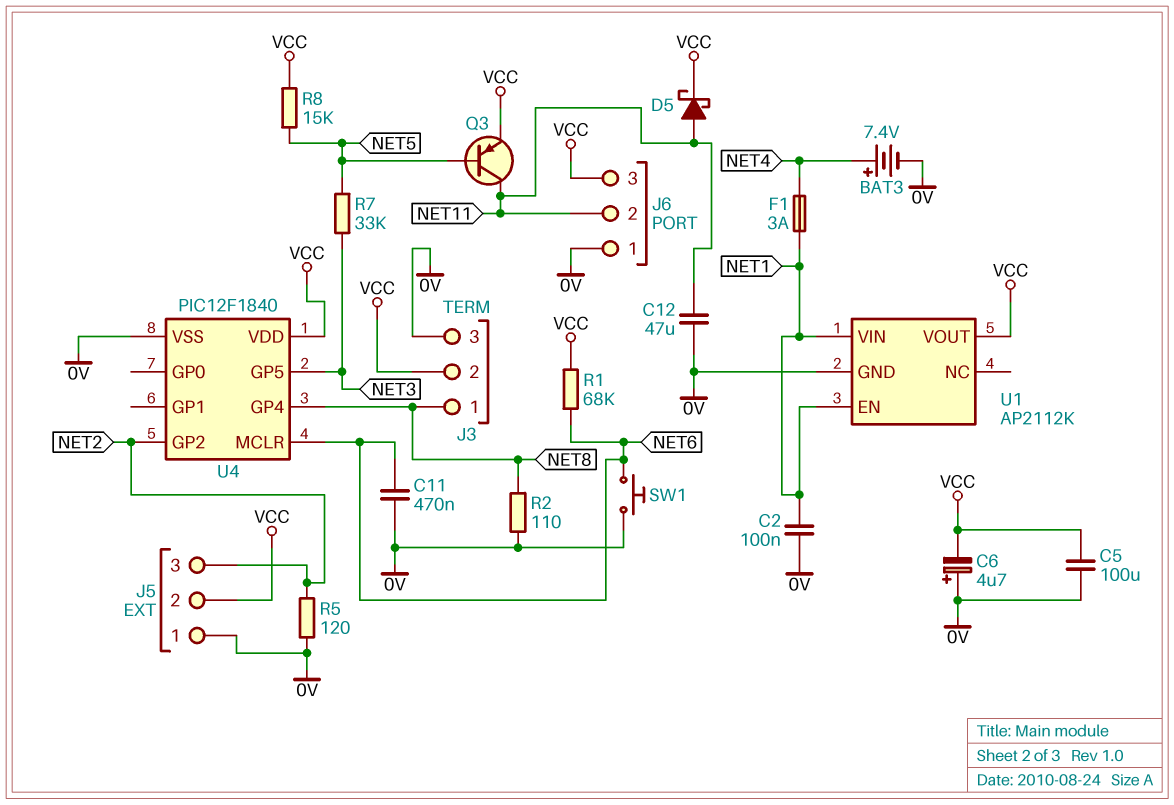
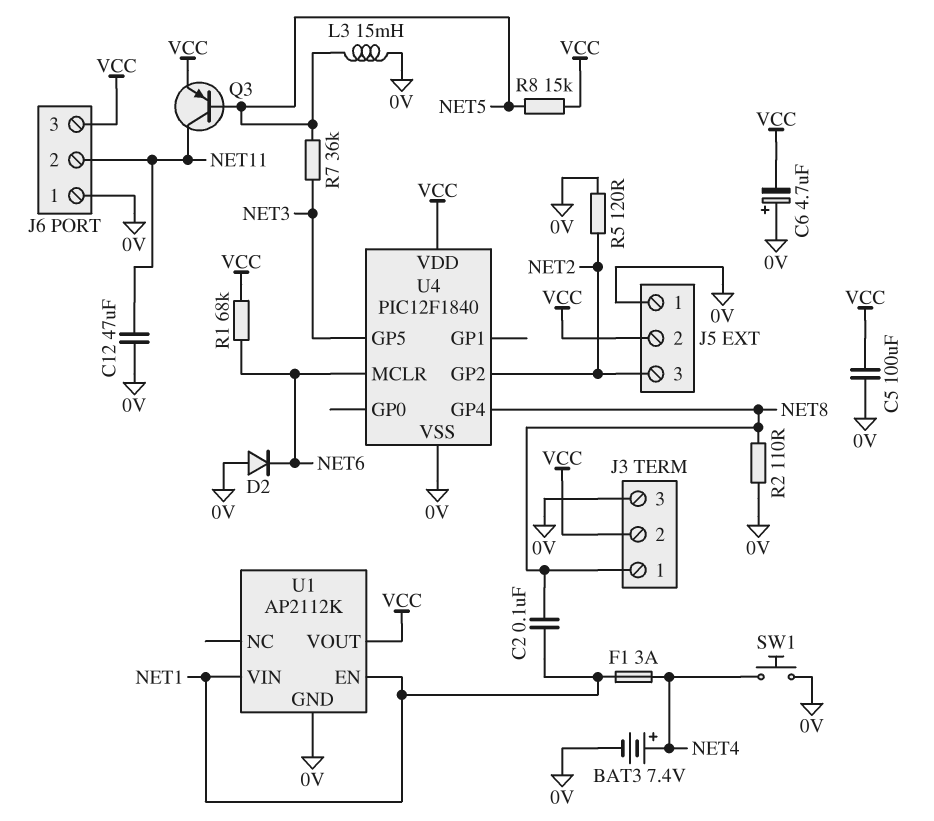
C2: 100nF (0V, NET1) -> 100nF (NET1, NET8)
C11: 470nF (0V, NET6) -> none
D2: none -> diode (A 0V, K NET6)
D5: schottky (A NET11, K VCC) -> none
L3: none -> 15mH (0V, NET5)
R7: 33k (NET3, NET5) -> 36k (NET3, NET5)
SW1: button (0V, NET6) -> button (0V, NET4)

